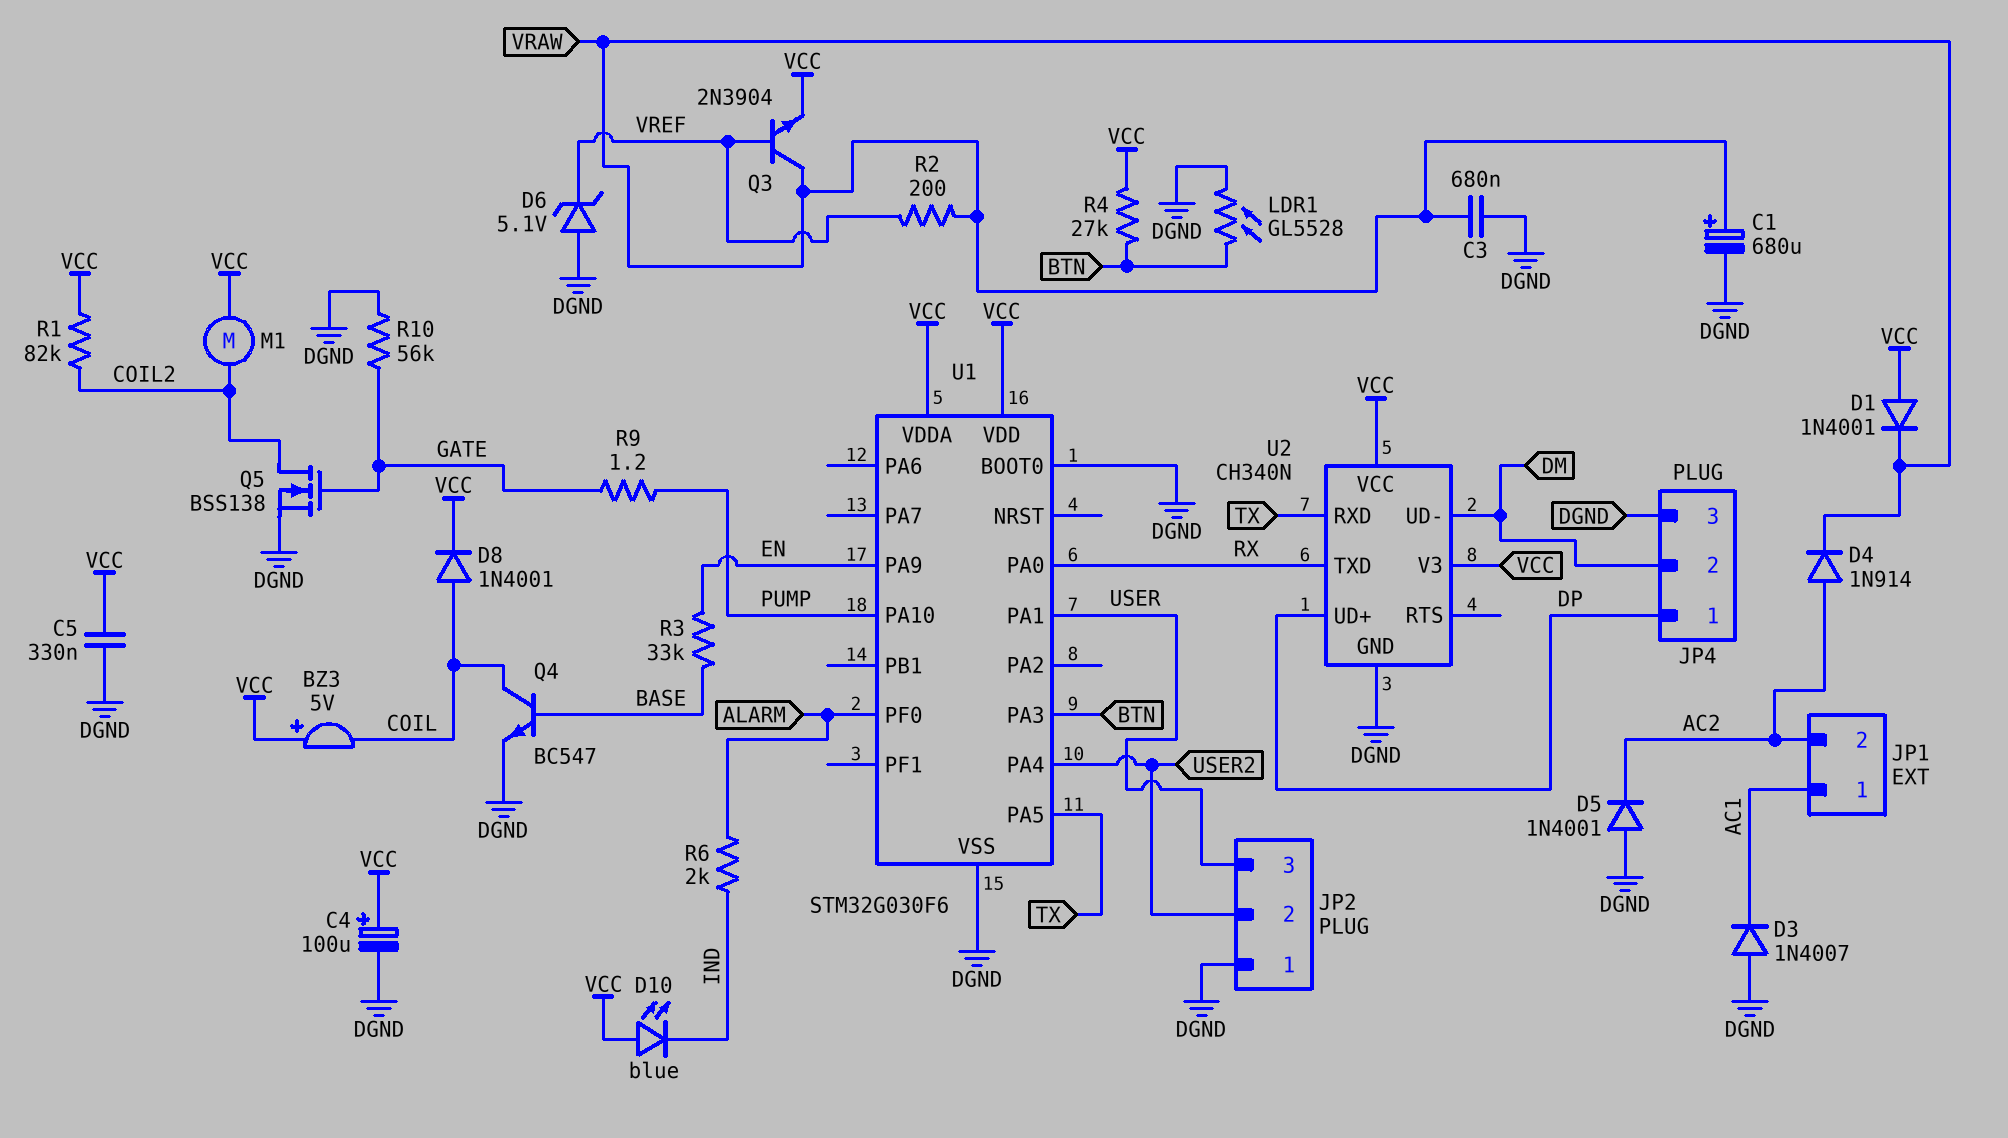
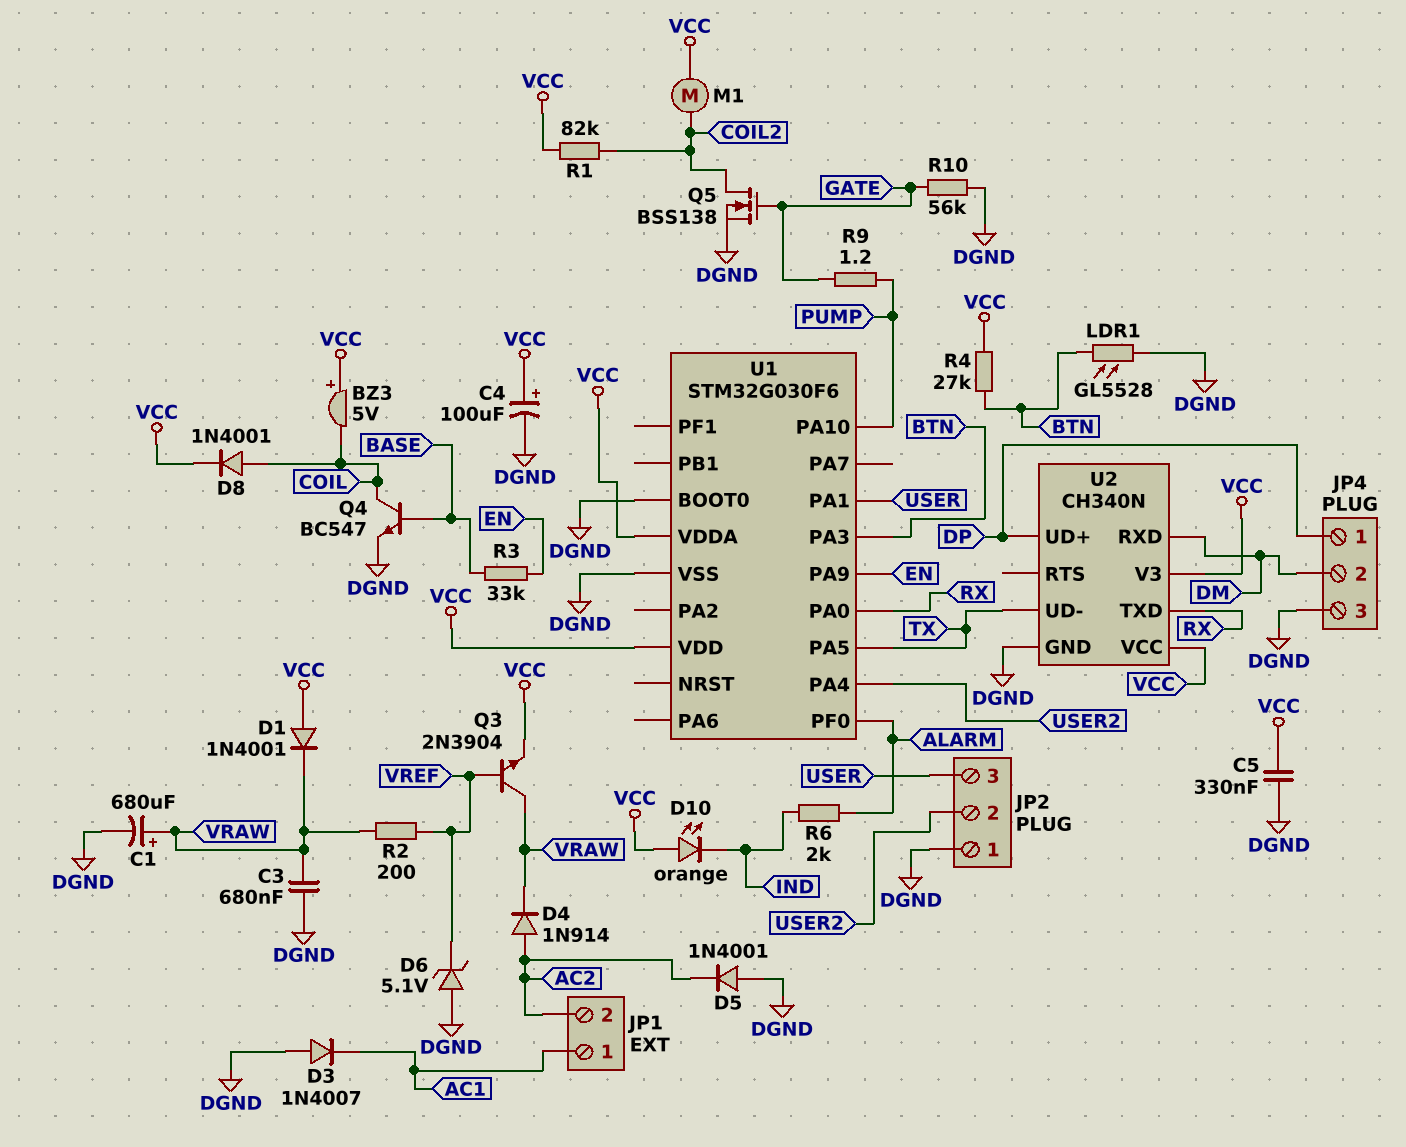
D10: LED blue (A VCC, K IND) -> LED orange (A VCC, K IND)
U2 pin RXD: TX -> DM
U2 pin UD-: DM -> TX

